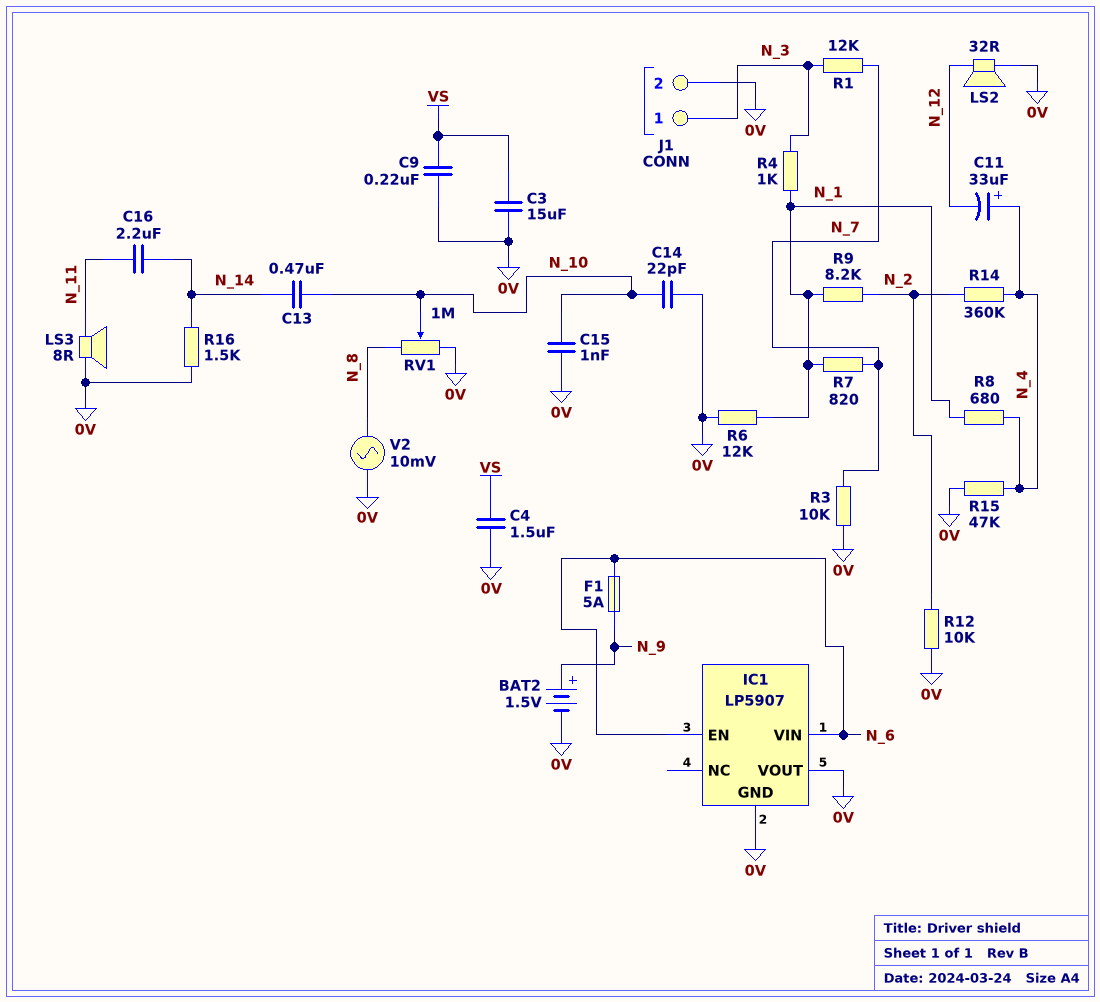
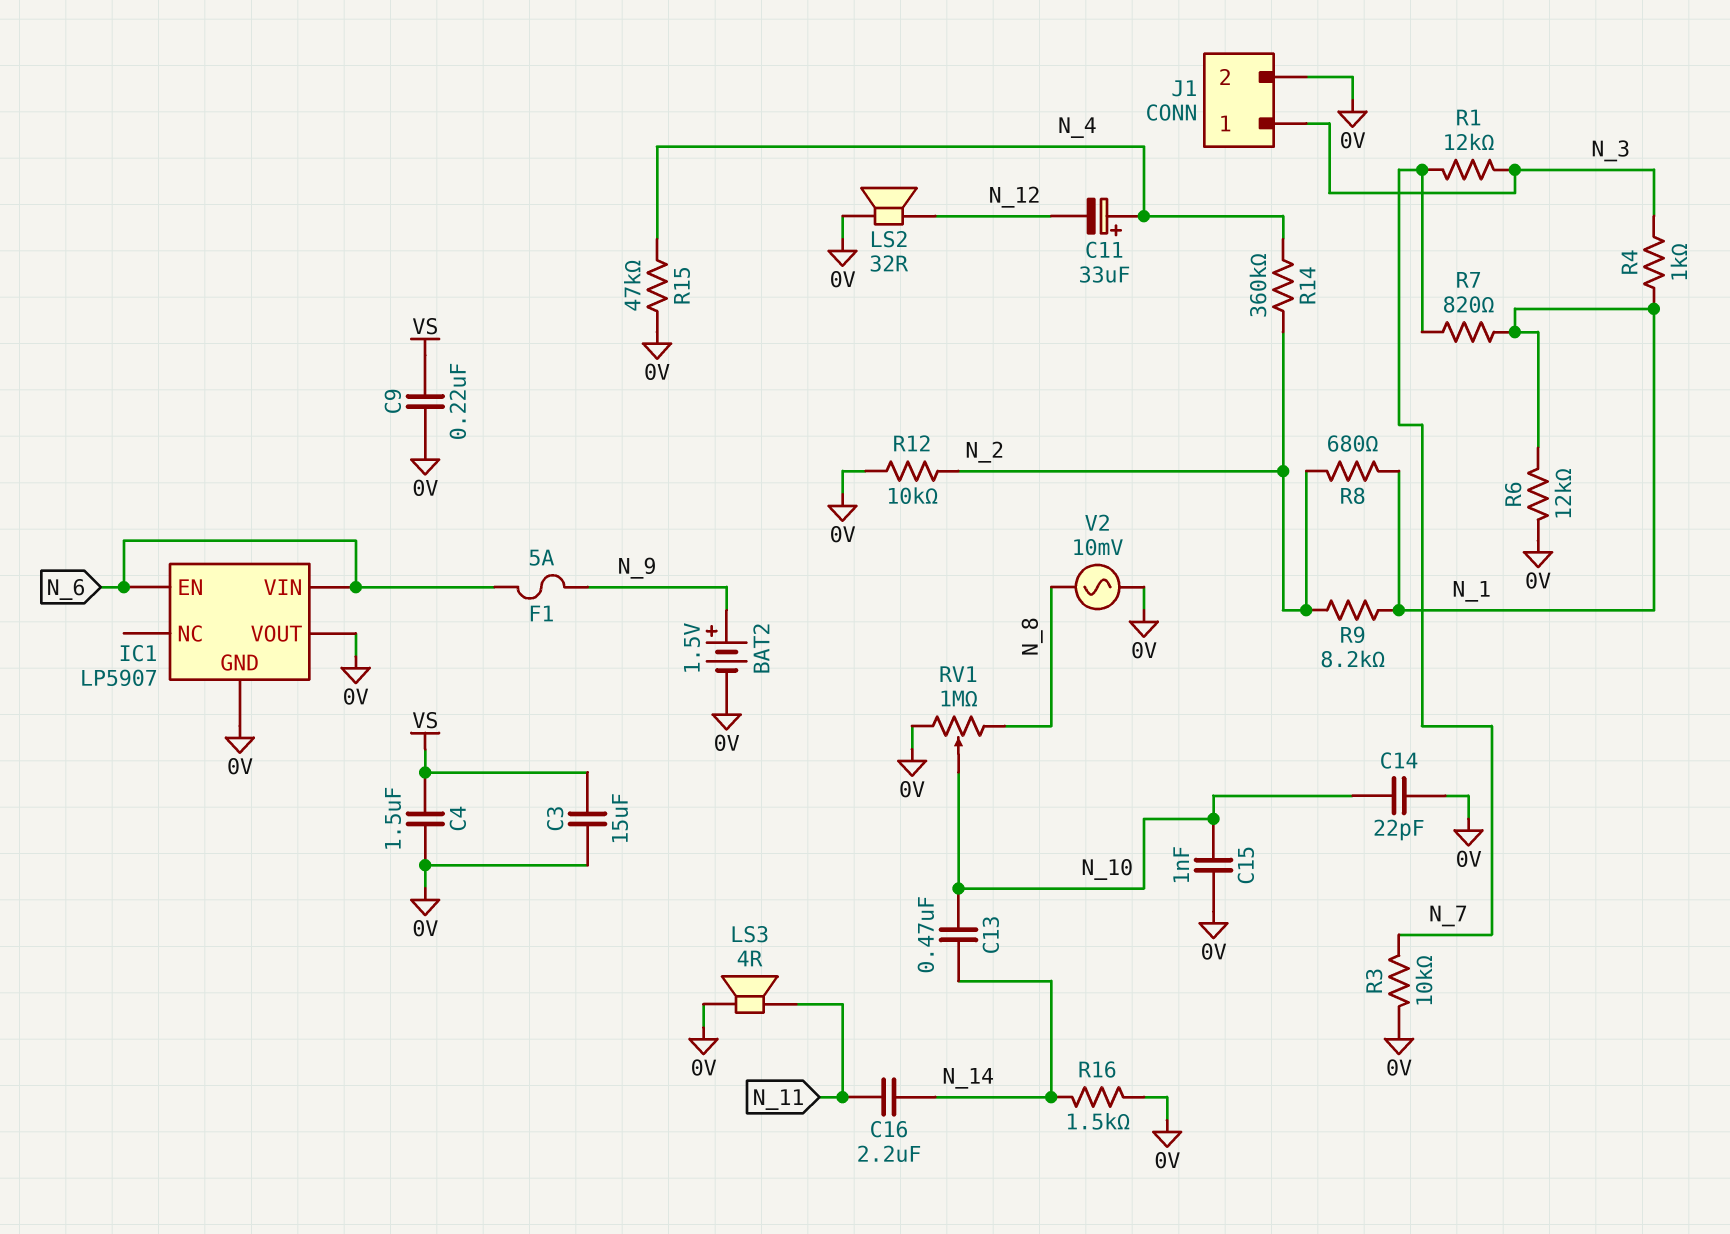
LS3: speaker 8R (0V, N_11) -> speaker 4R (0V, N_11)
R8: 680 (N_1, N_4) -> 680 (N_1, N_2)

